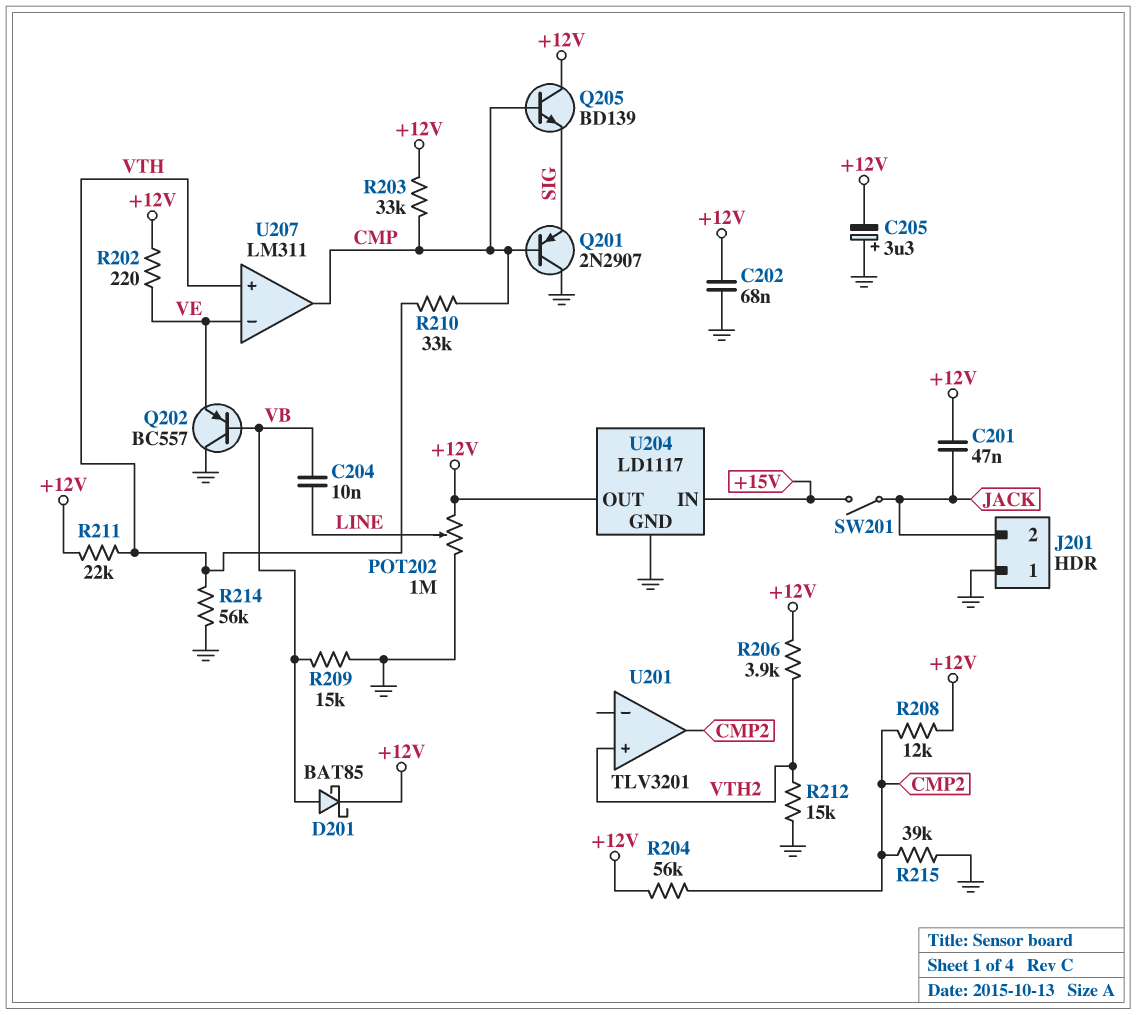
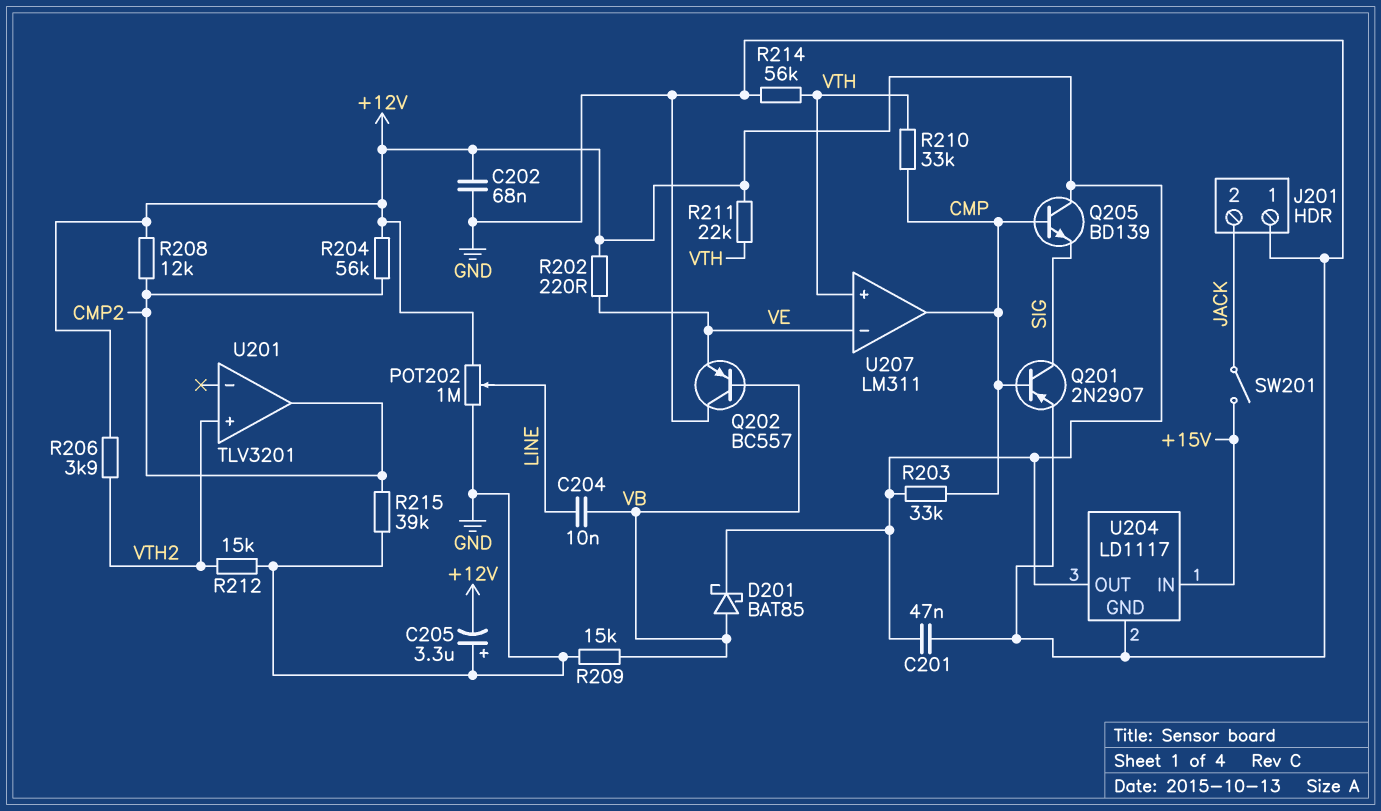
C201: 47nF (+12V, JACK) -> 47nF (+12V, GND)
Q201: PNP 2N2907 (B CMP, C GND, E SIG) -> PNP 2N2907 (B CMP, C SIG, E GND)

